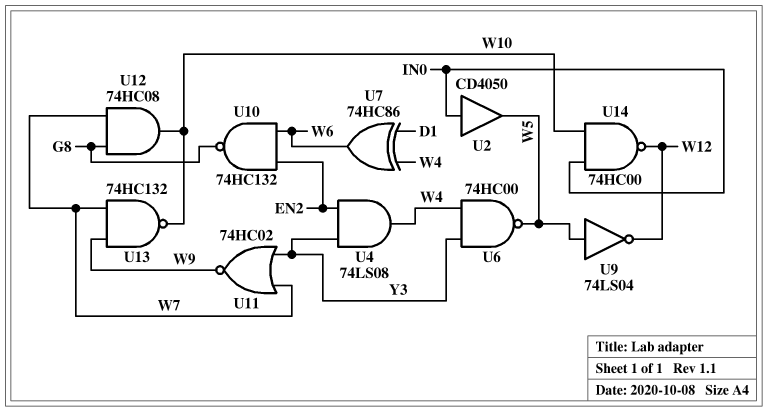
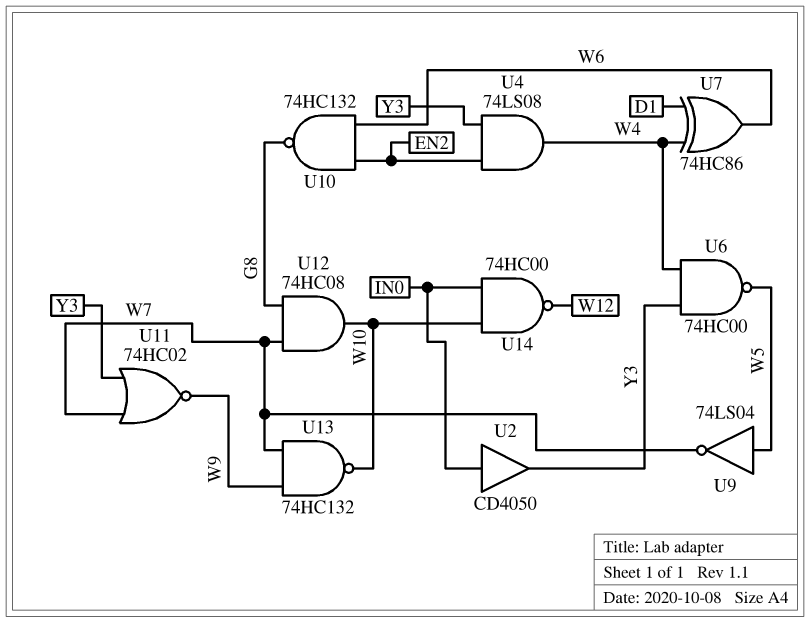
U2: buffer CD4050 (in IN0, out W5) -> buffer CD4050 (in IN0, out Y3)
U9: NOT 74LS04 (in W5, out W12) -> NOT 74LS04 (in W5, out W7)

